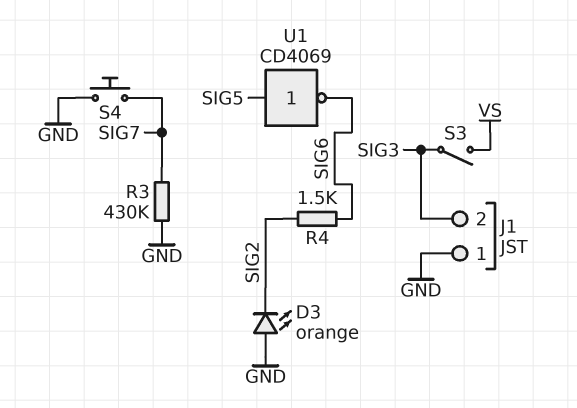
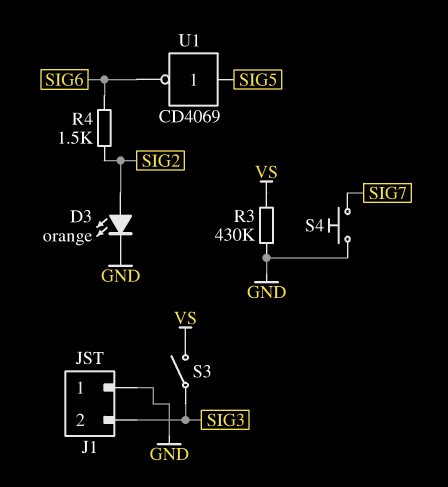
D3: LED orange (A GND, K SIG2) -> LED orange (A SIG2, K GND)
R3: 430k (GND, SIG7) -> 430k (GND, VS)

